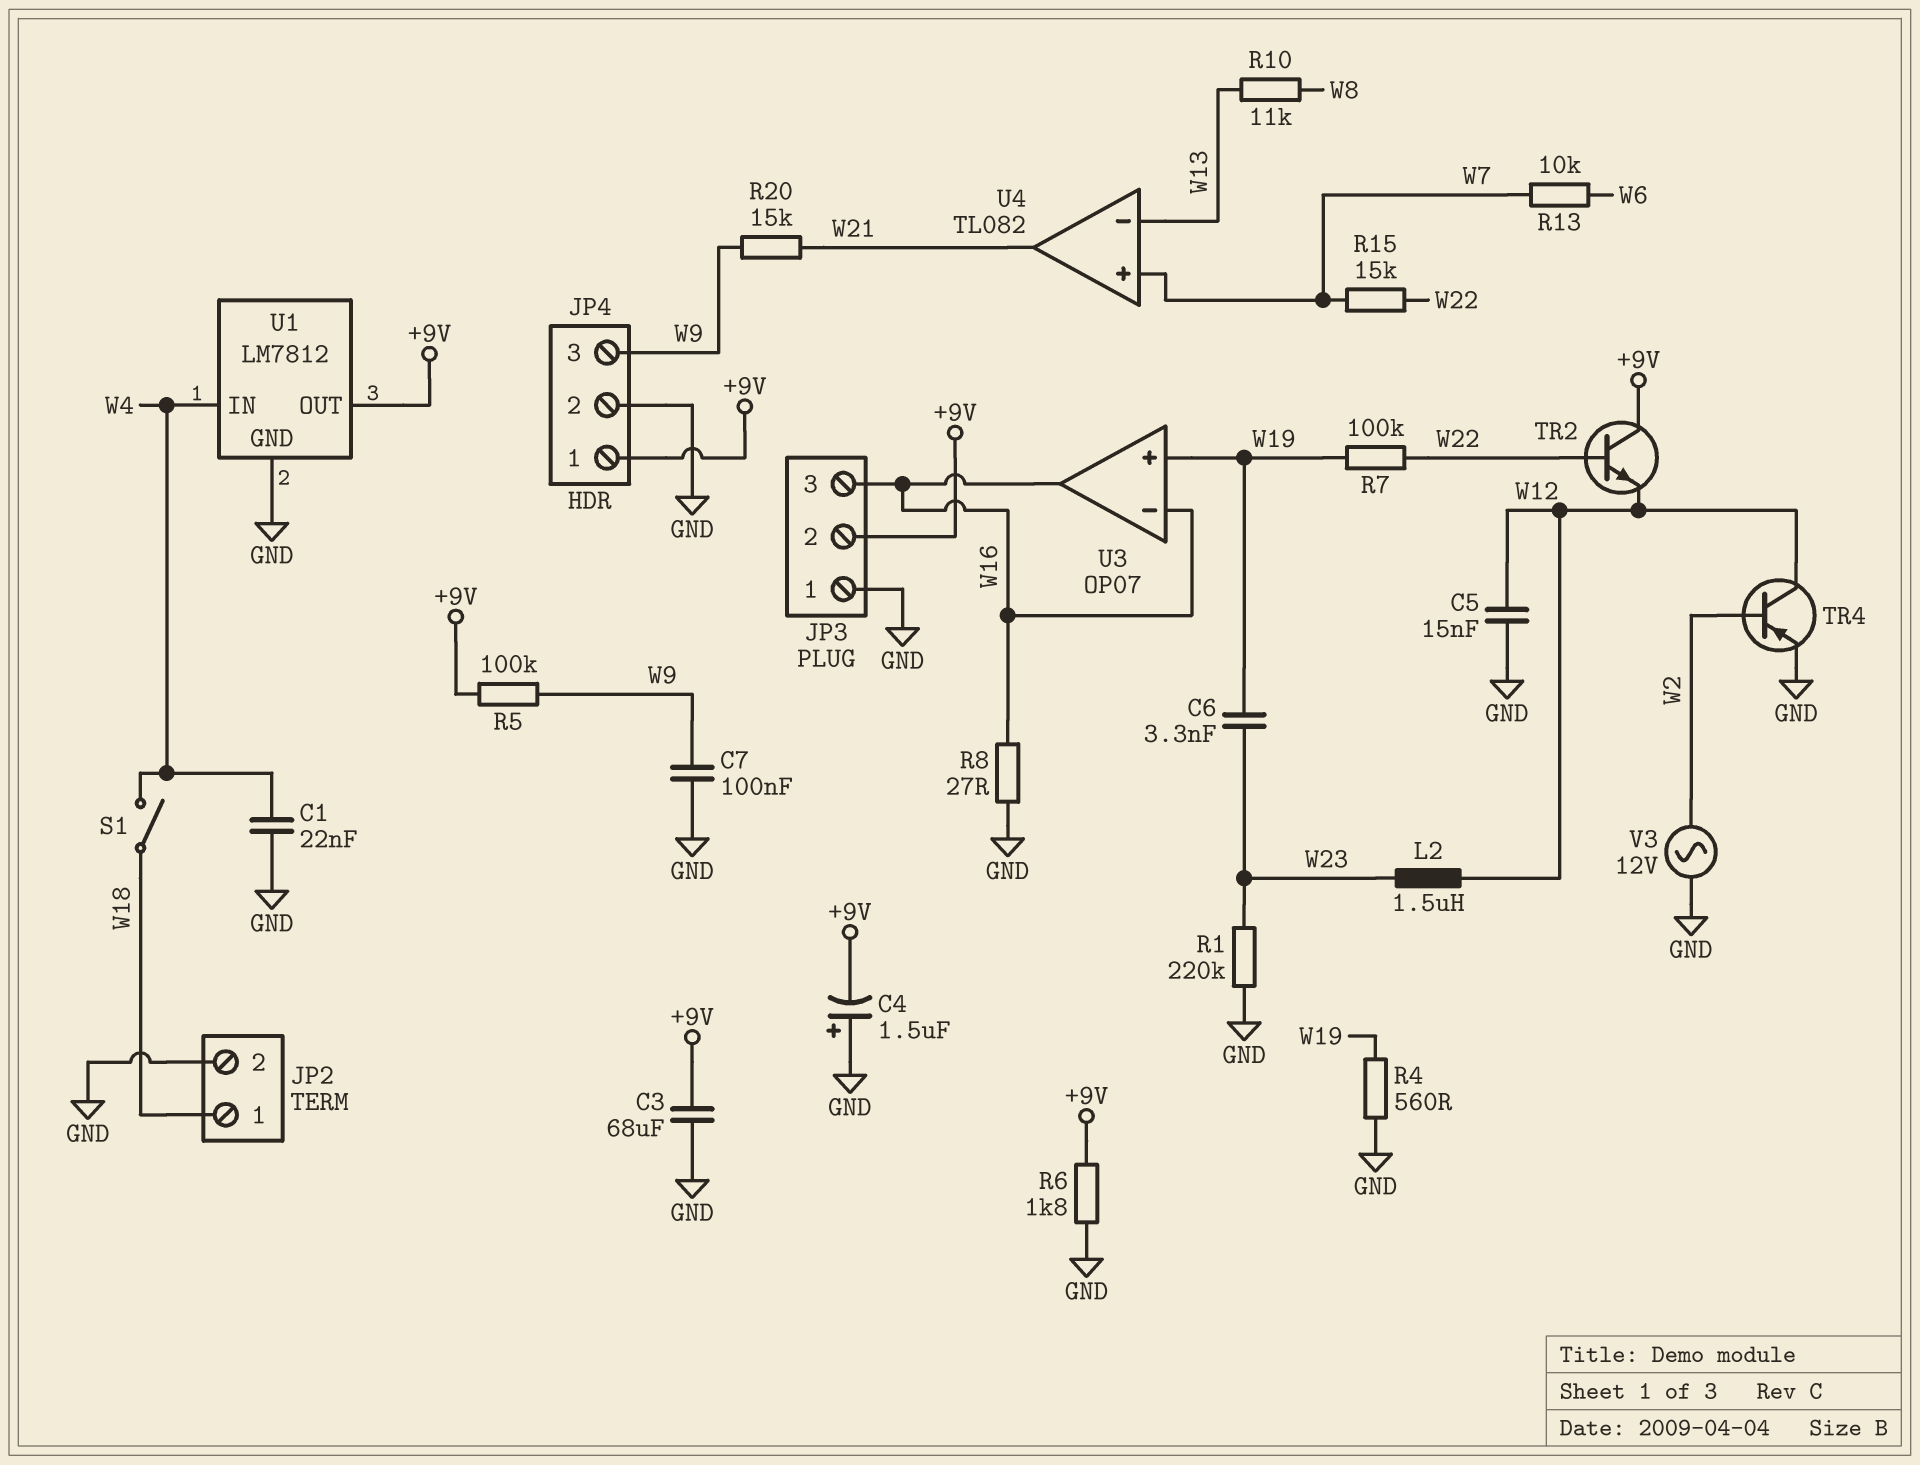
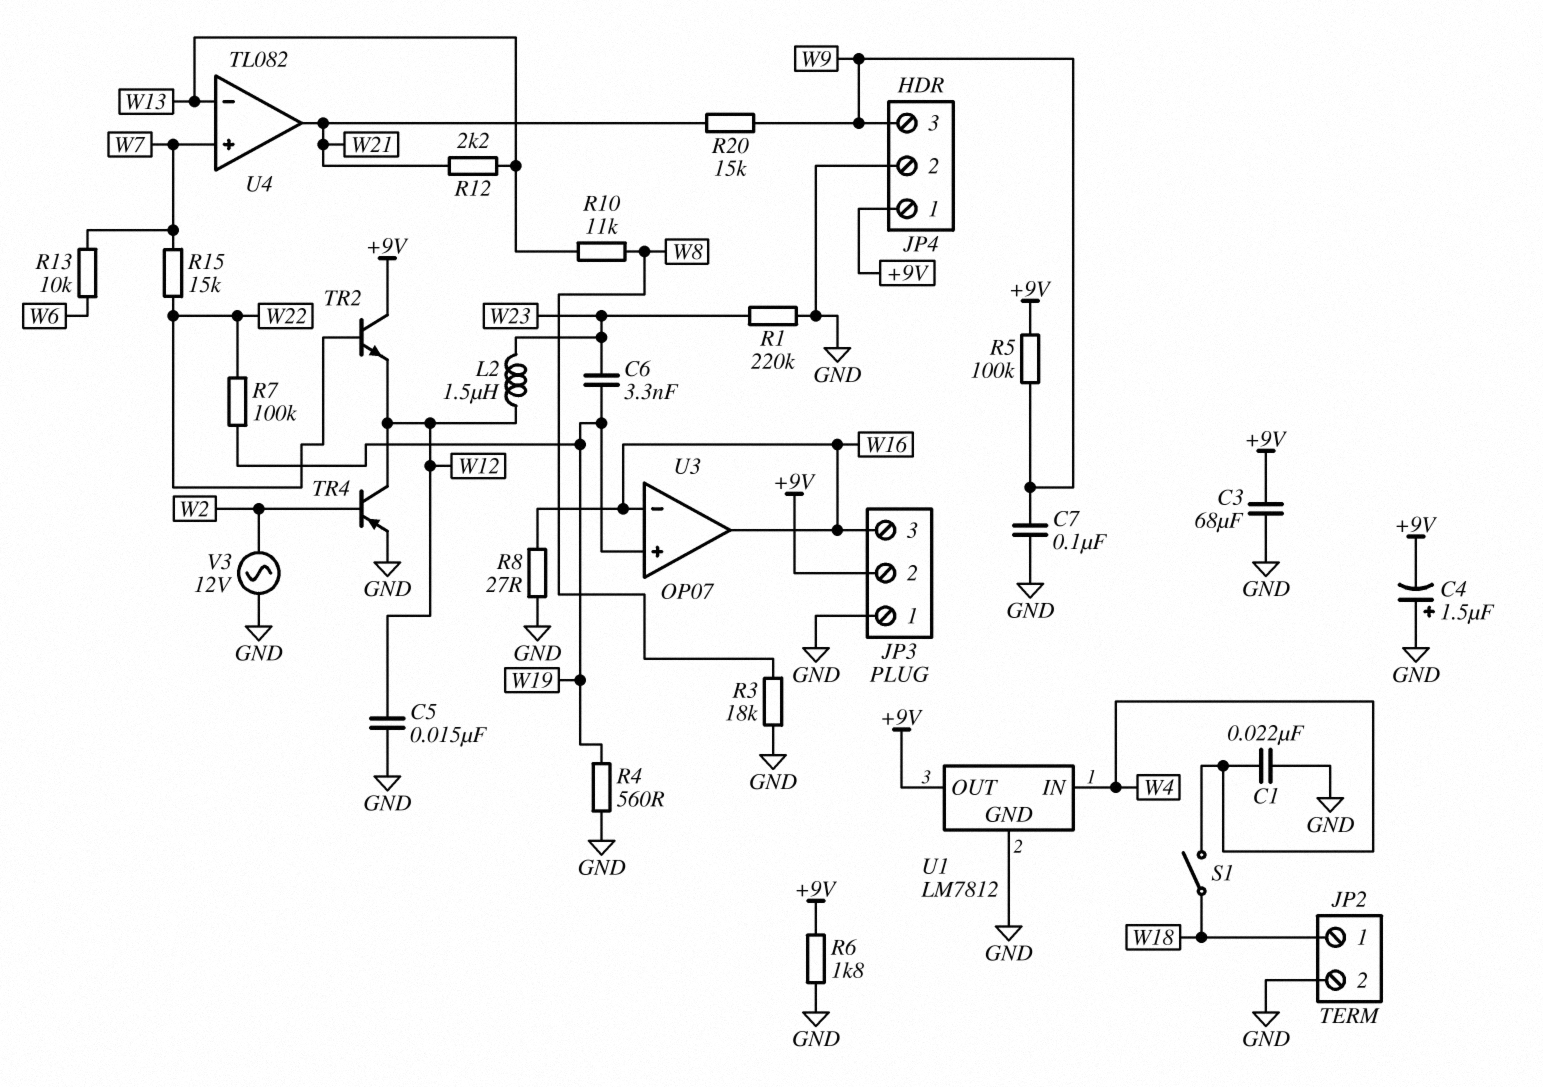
R3: none -> 18k (GND, W8)
R12: none -> 2.2k (W13, W21)

